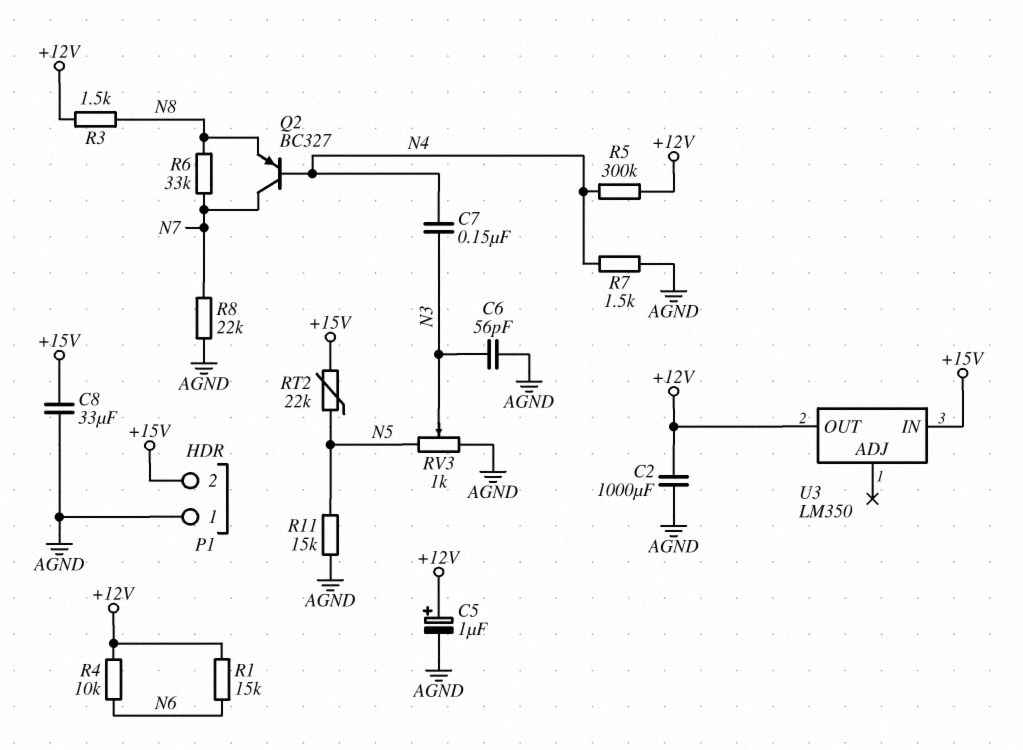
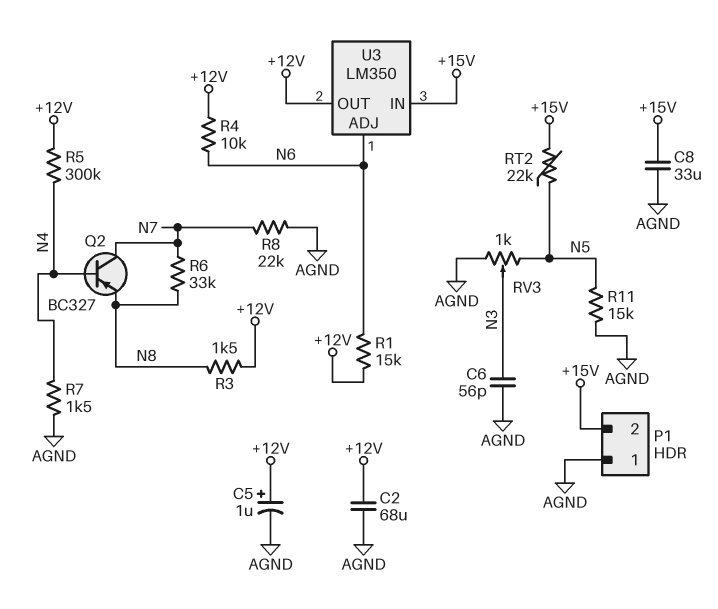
C2: 1000uF (+12V, AGND) -> 68uF (+12V, AGND)
C7: 150nF (N3, N4) -> none
U3 pin ADJ: none -> N6

